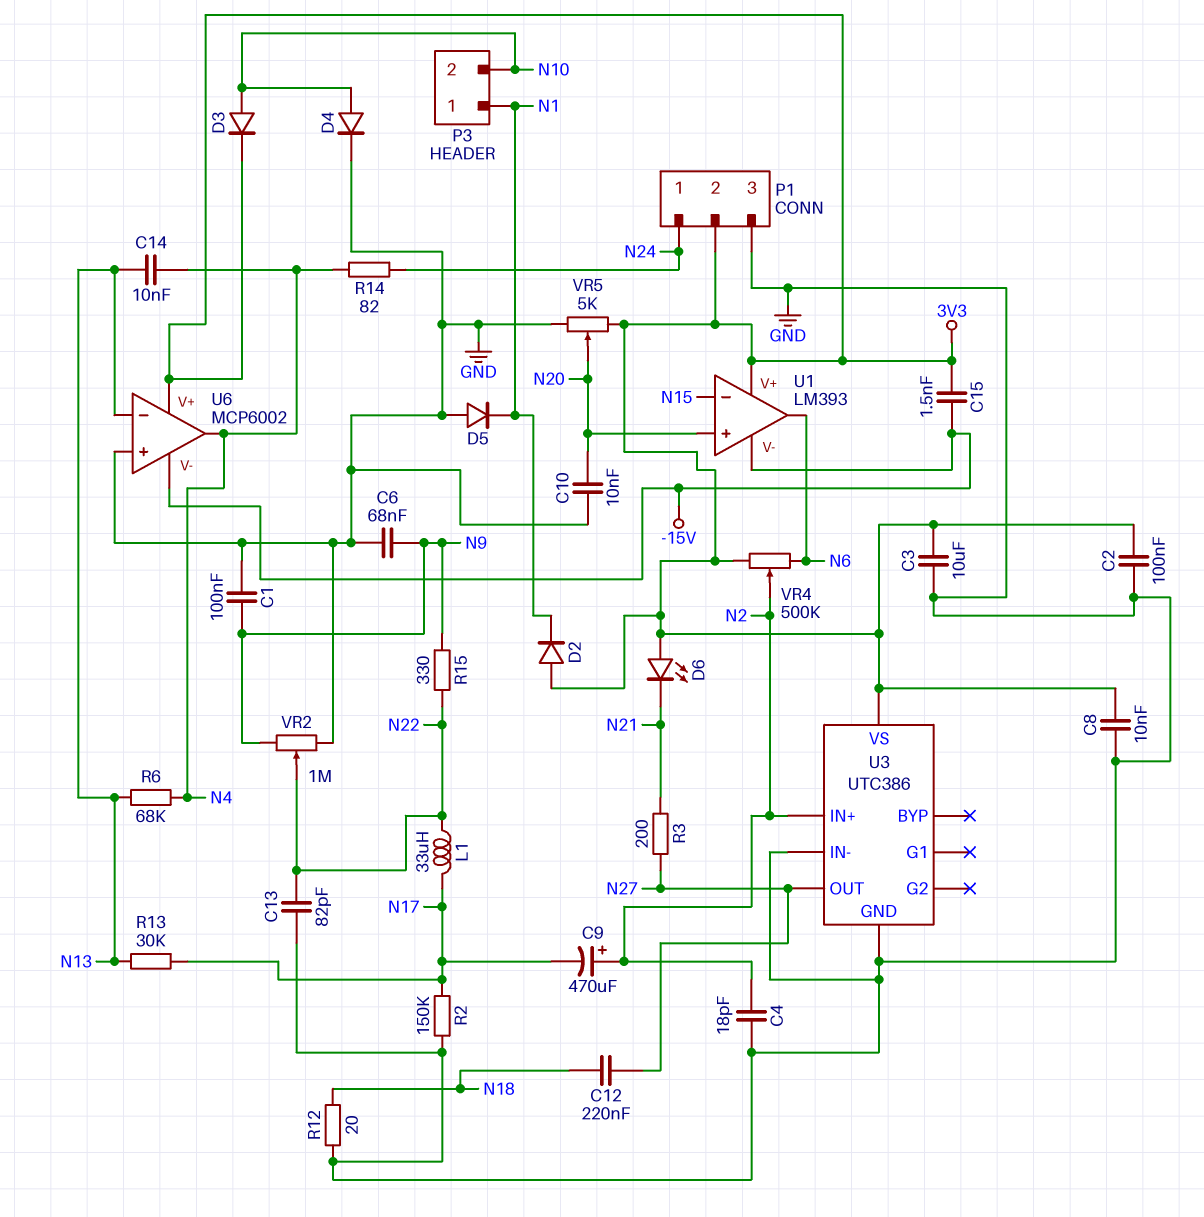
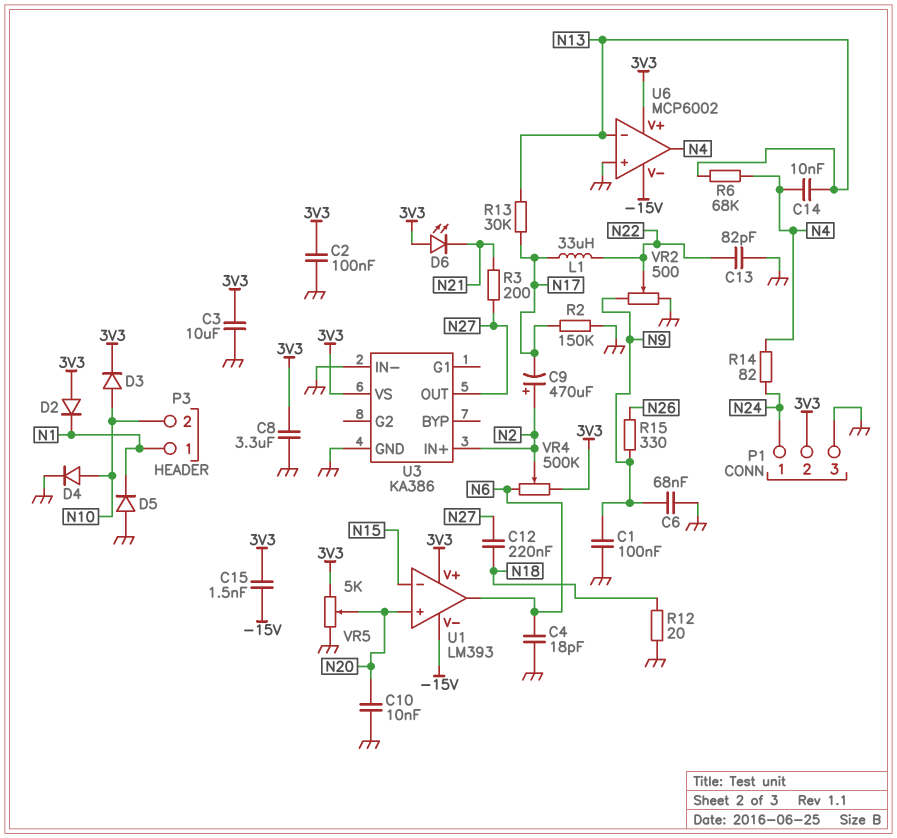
C4: 18pF (GND, N2) -> 18pF (GND, N6)
C8: 10nF (3V3, GND) -> 3.3uF (3V3, GND)
R15: 330 (N9, N22) -> 330 (N9, N26)
U3: UTC386 -> KA386
VR2: 1M (GND, N9, wiper N22) -> 500 (GND, N9, wiper N22)

